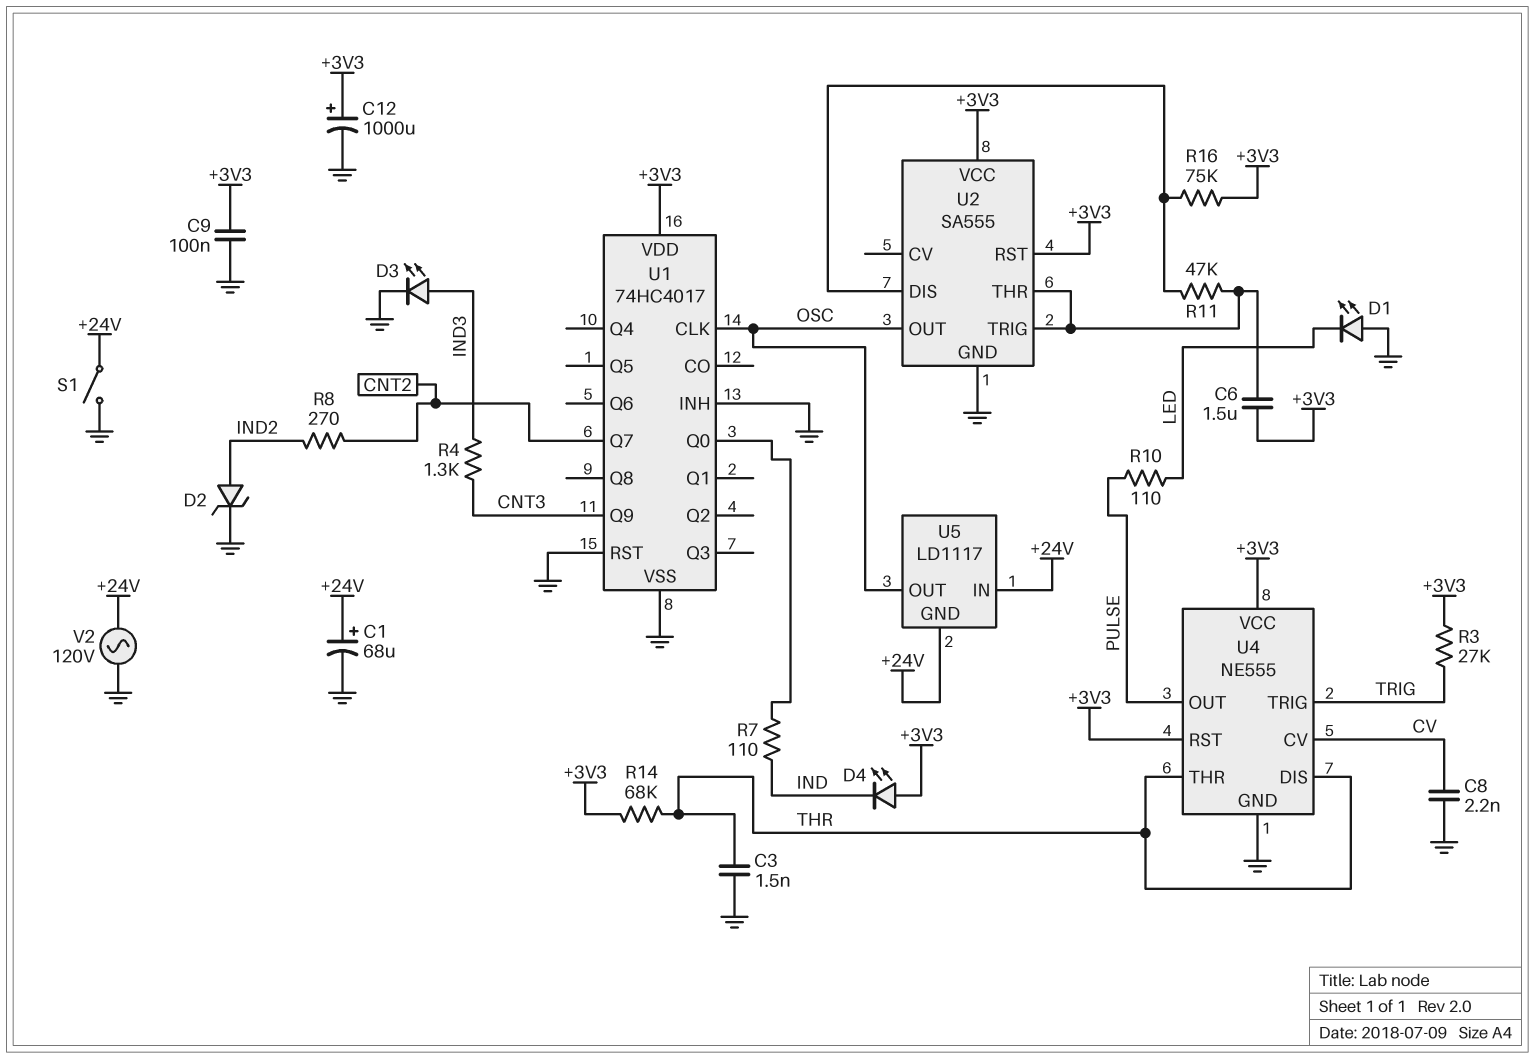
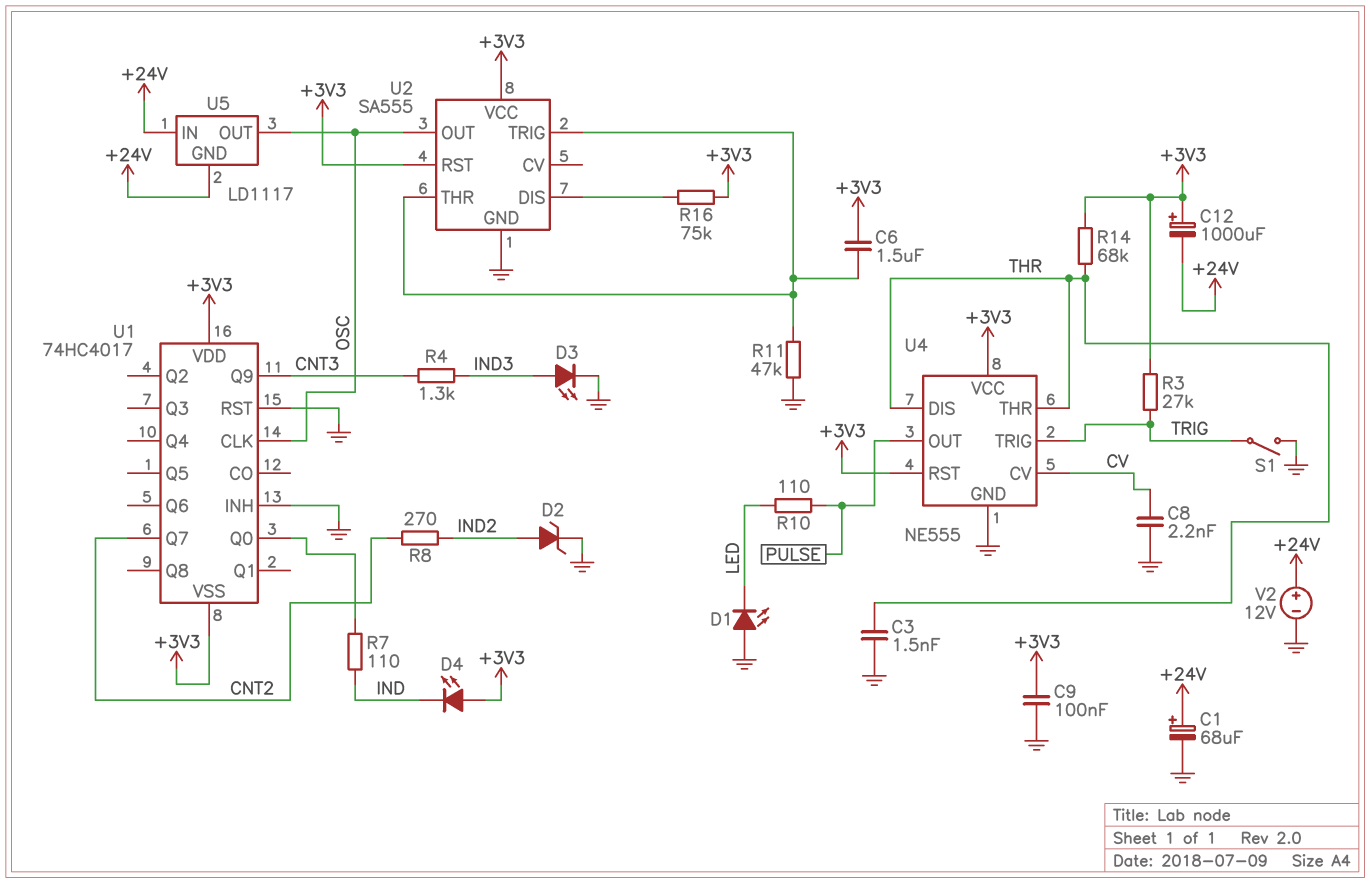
C12: 1000uF (plus +3V3, minus GND) -> 1000uF (plus +3V3, minus +24V)
R11: 47k (U2/DIS, U2/THR) -> 47k (GND, U2/THR)
S1: switch (+24V, GND) -> switch (GND, TRIG)
U1 pin VSS: GND -> +3V3
V2: AC 120V (+24V, GND) -> 12V (plus +24V, minus GND)

